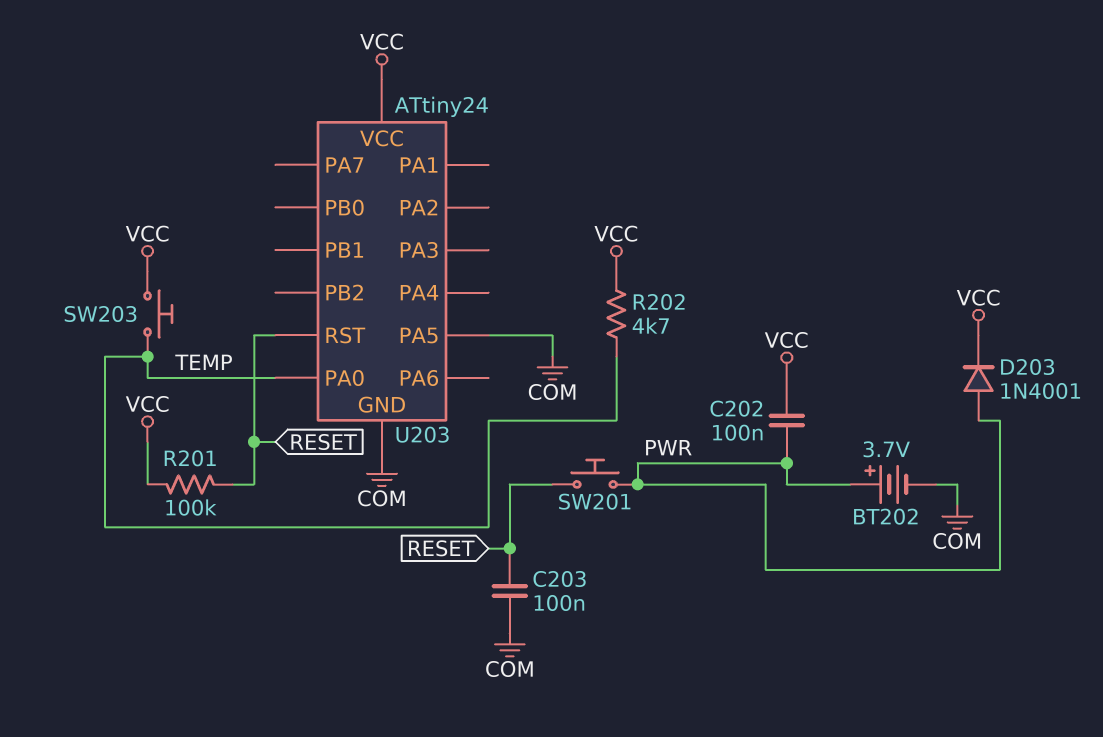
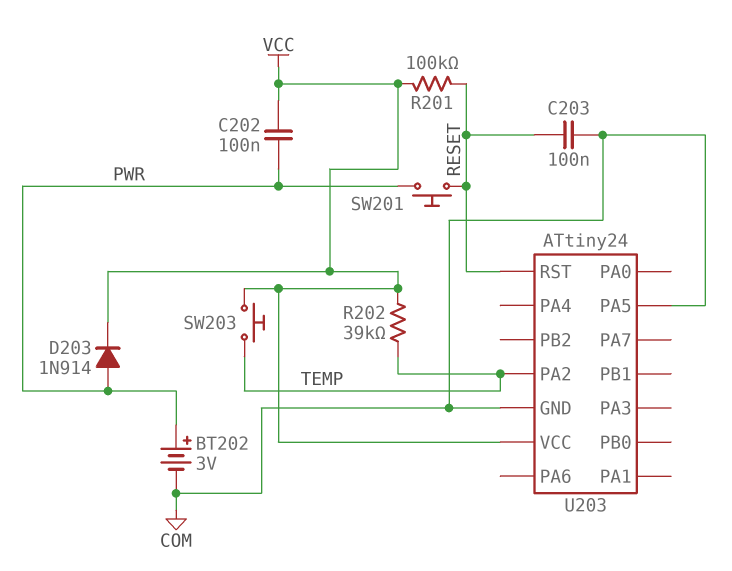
BT202: 3.7V (plus PWR, minus COM) -> 3V (plus PWR, minus COM)
D203: diode 1N4001 (A PWR, K VCC) -> diode 1N914 (A PWR, K VCC)
R202: 4.7k (TEMP, VCC) -> 39k (TEMP, VCC)
U203 pin PA0: TEMP -> none
U203 pin PA2: none -> TEMP

